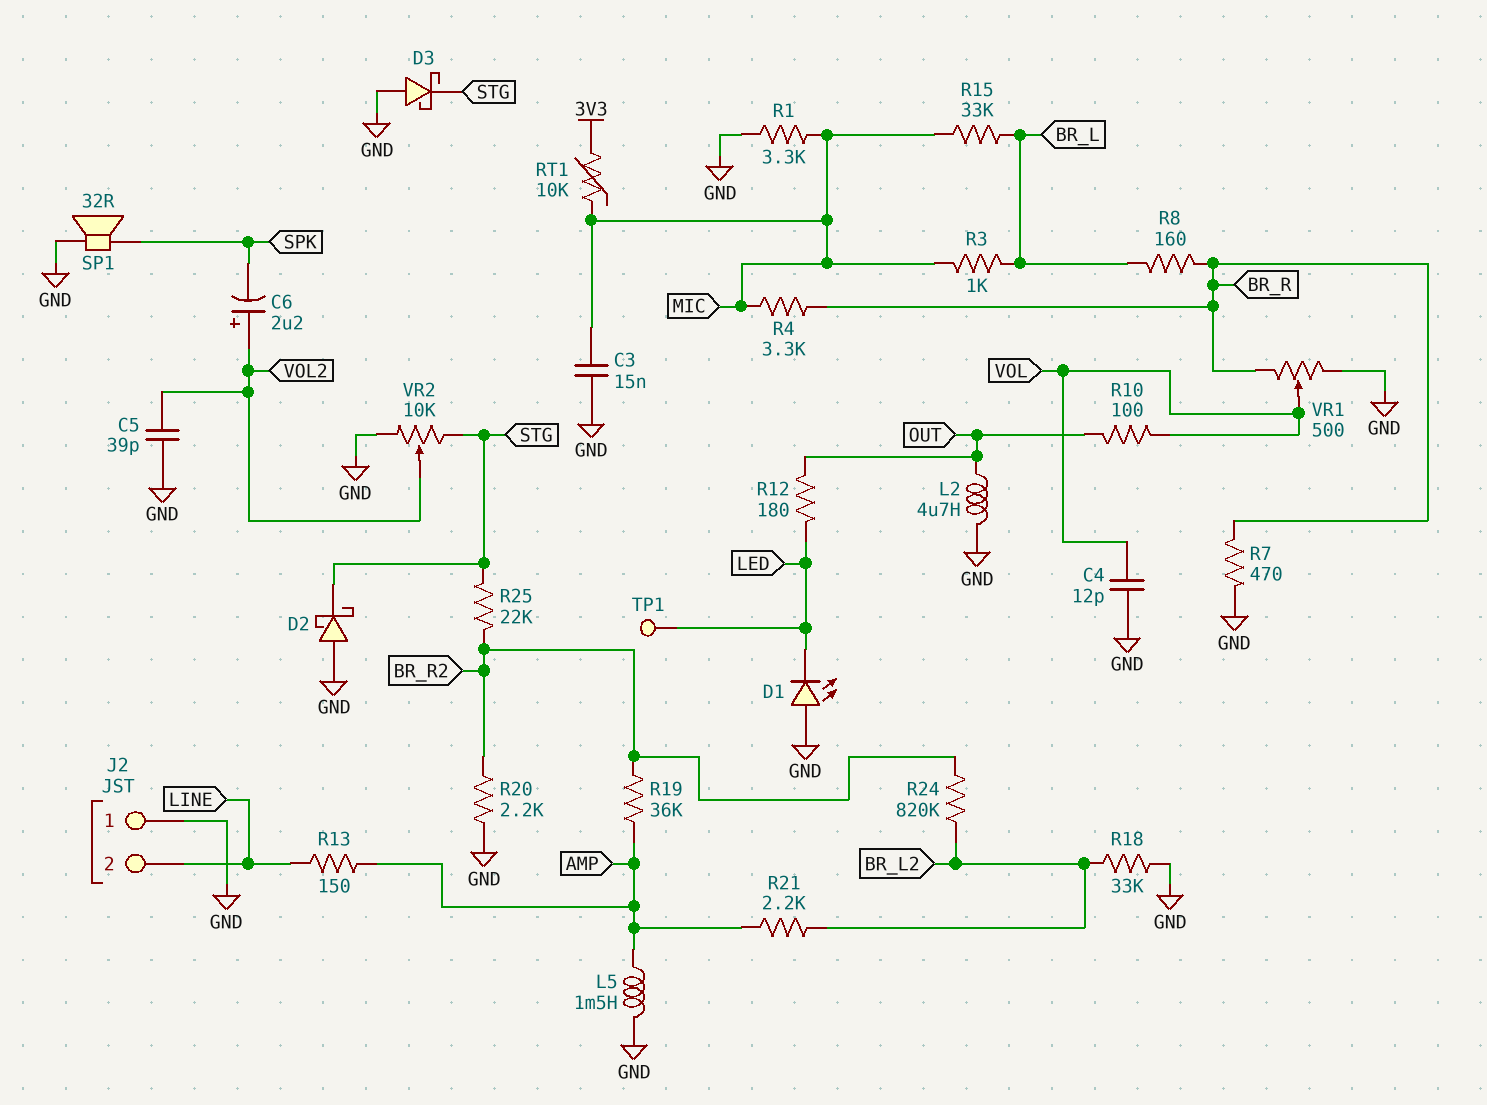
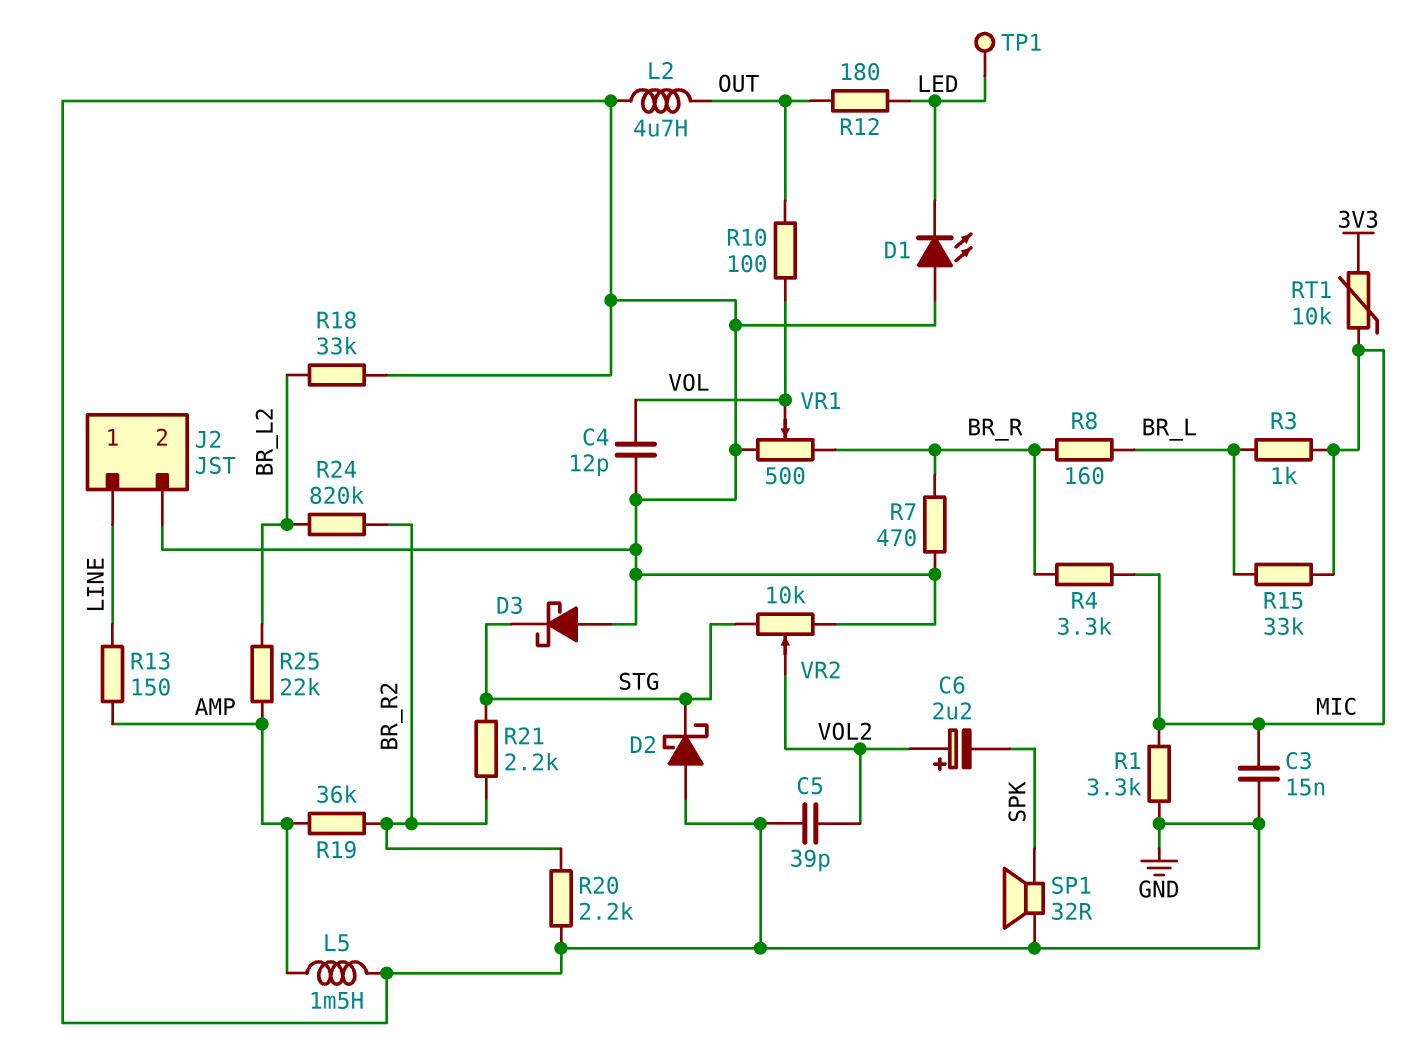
J2 pin 1: GND -> LINE
J2 pin 2: LINE -> GND
R21: 2.2k (AMP, BR_L2) -> 2.2k (BR_R2, STG)
R25: 22k (BR_R2, STG) -> 22k (AMP, BR_L2)

